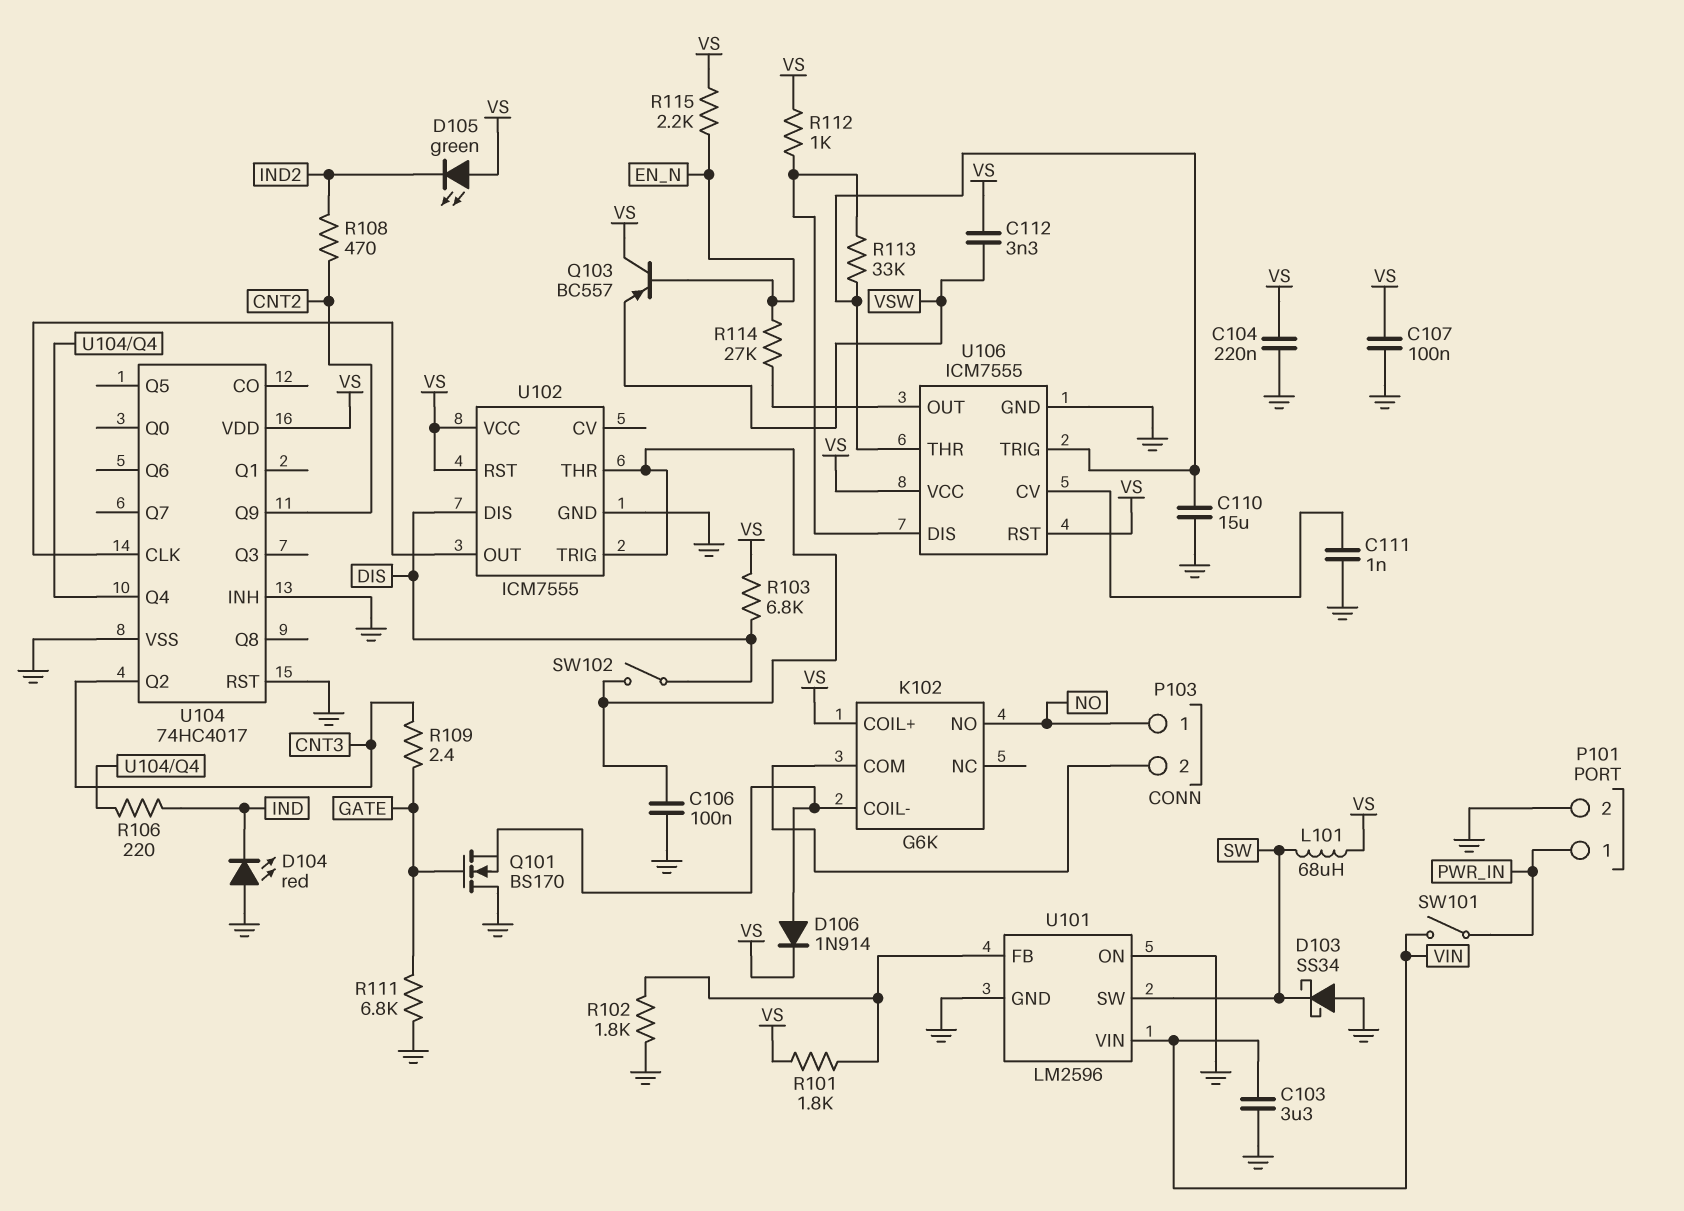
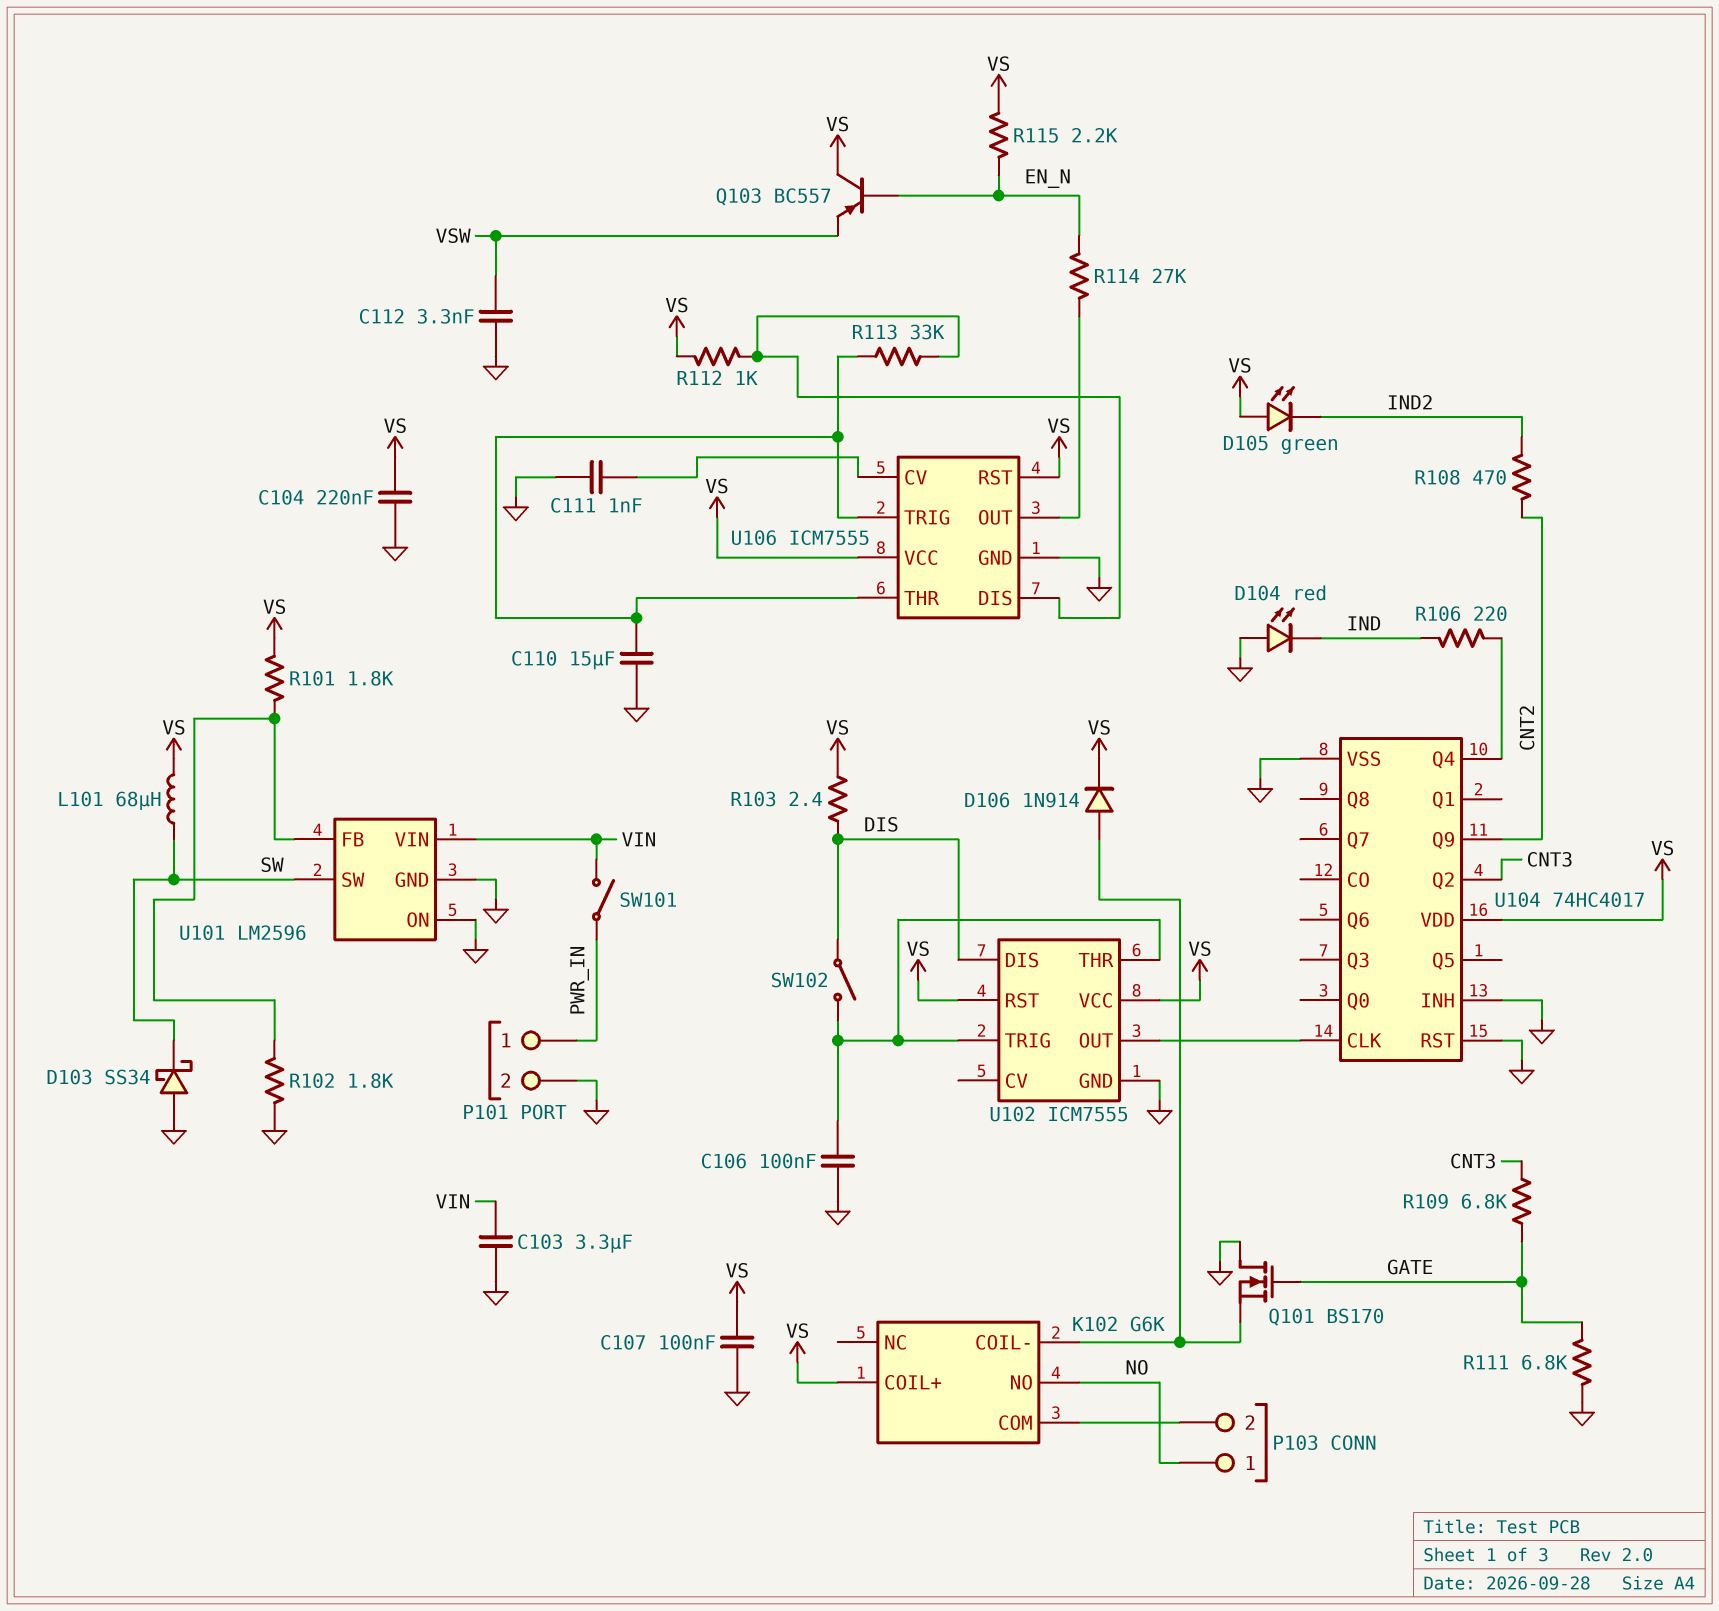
C112: 3.3nF (VS, VSW) -> 3.3nF (GND, VSW)
R103: 6.8k (DIS, VS) -> 2.4 (DIS, VS)
R109: 2.4 (CNT3, GATE) -> 6.8k (CNT3, GATE)

